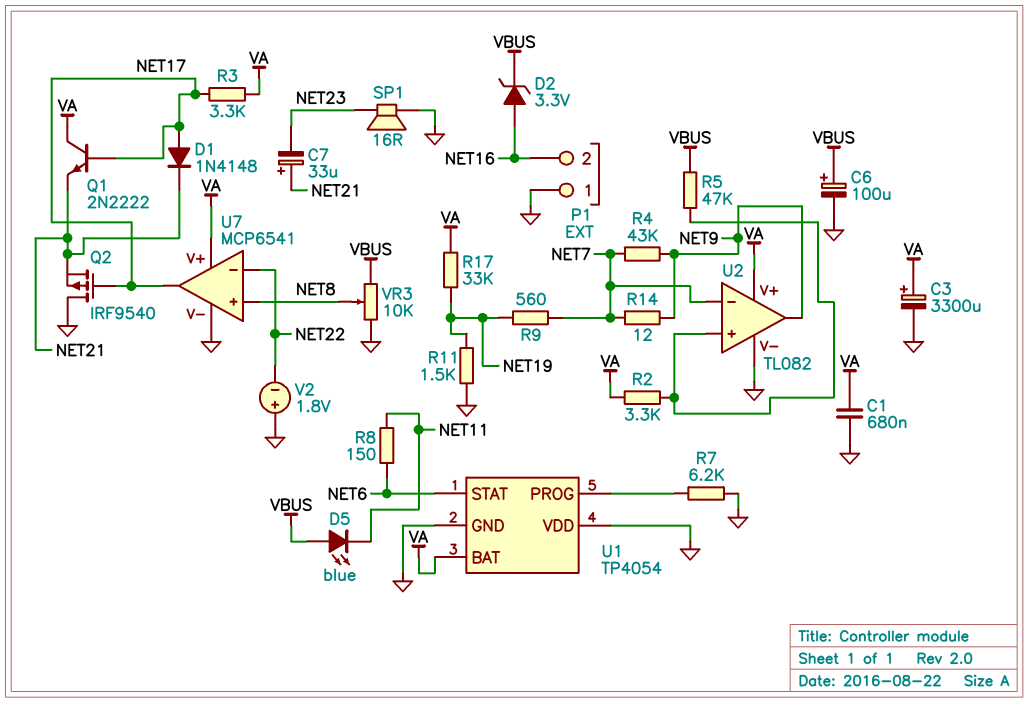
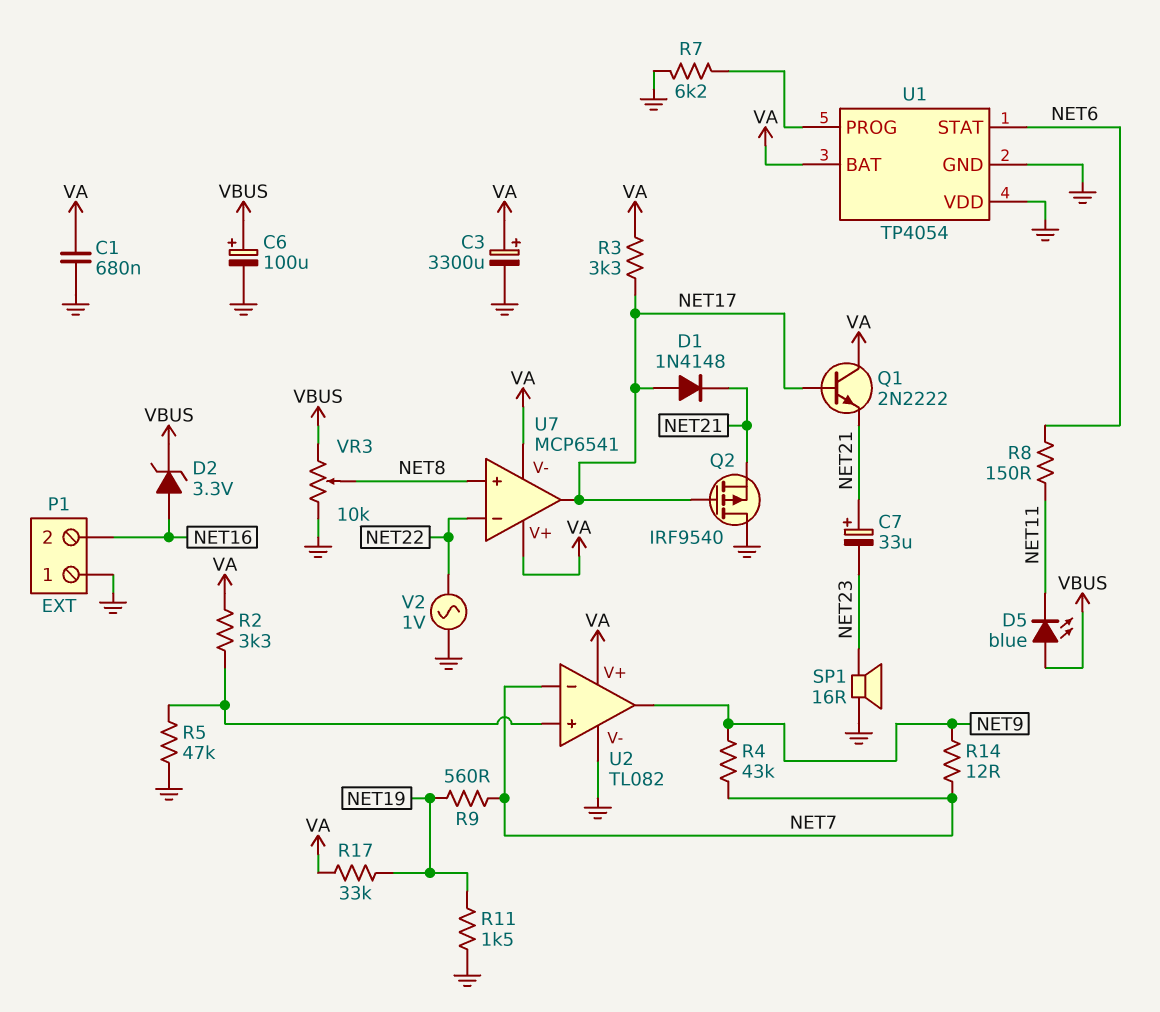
R5: 47k (U2/in+, VBUS) -> 47k (GND, U2/in+)
U7 pin V-: GND -> VA
V2: 1.8V (plus GND, minus NET22) -> AC 1V (GND, NET22)

